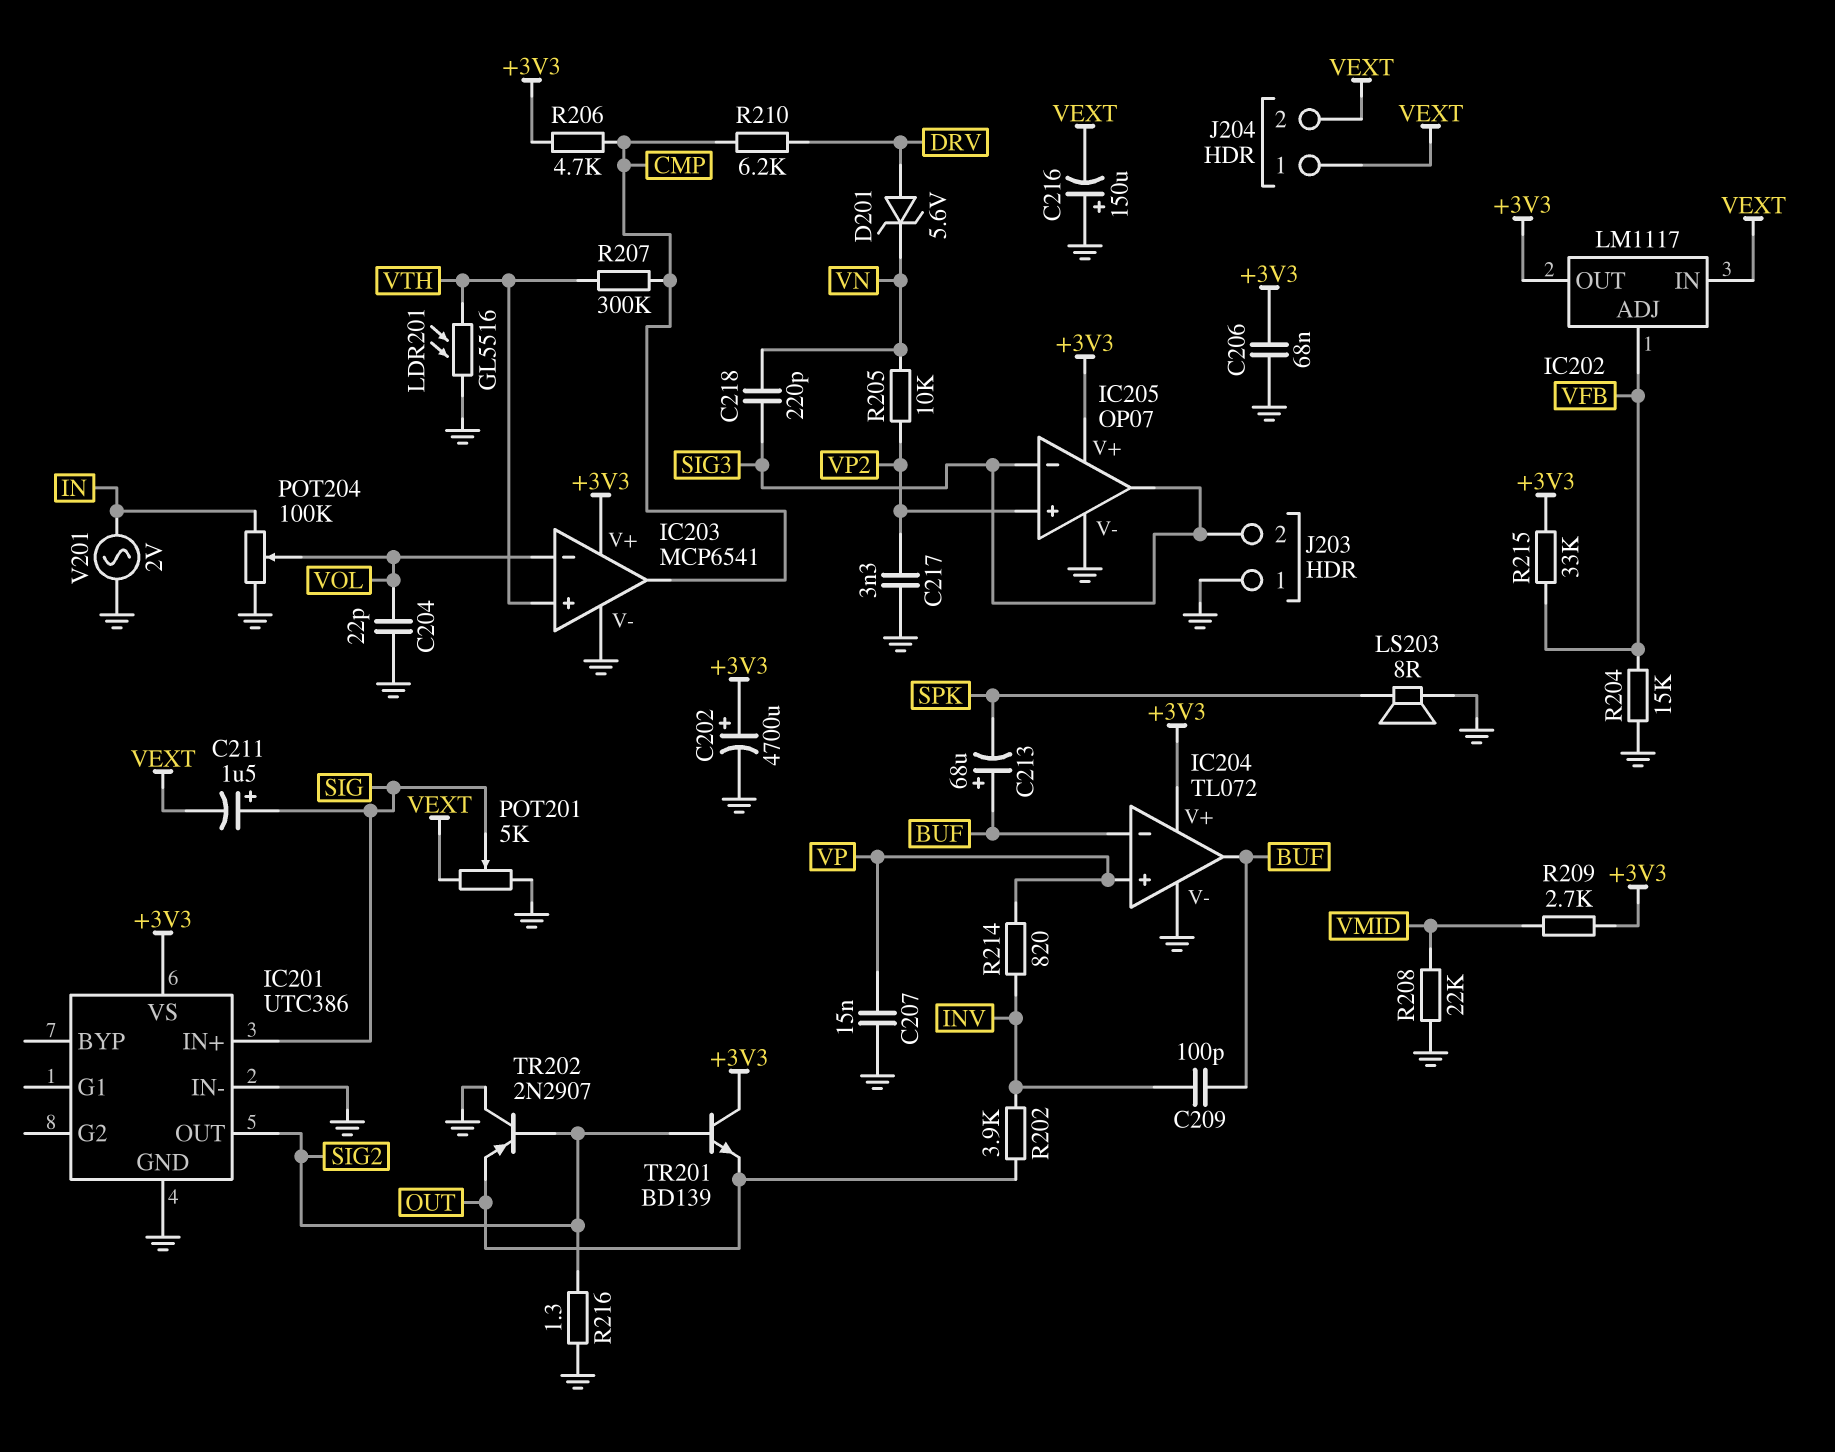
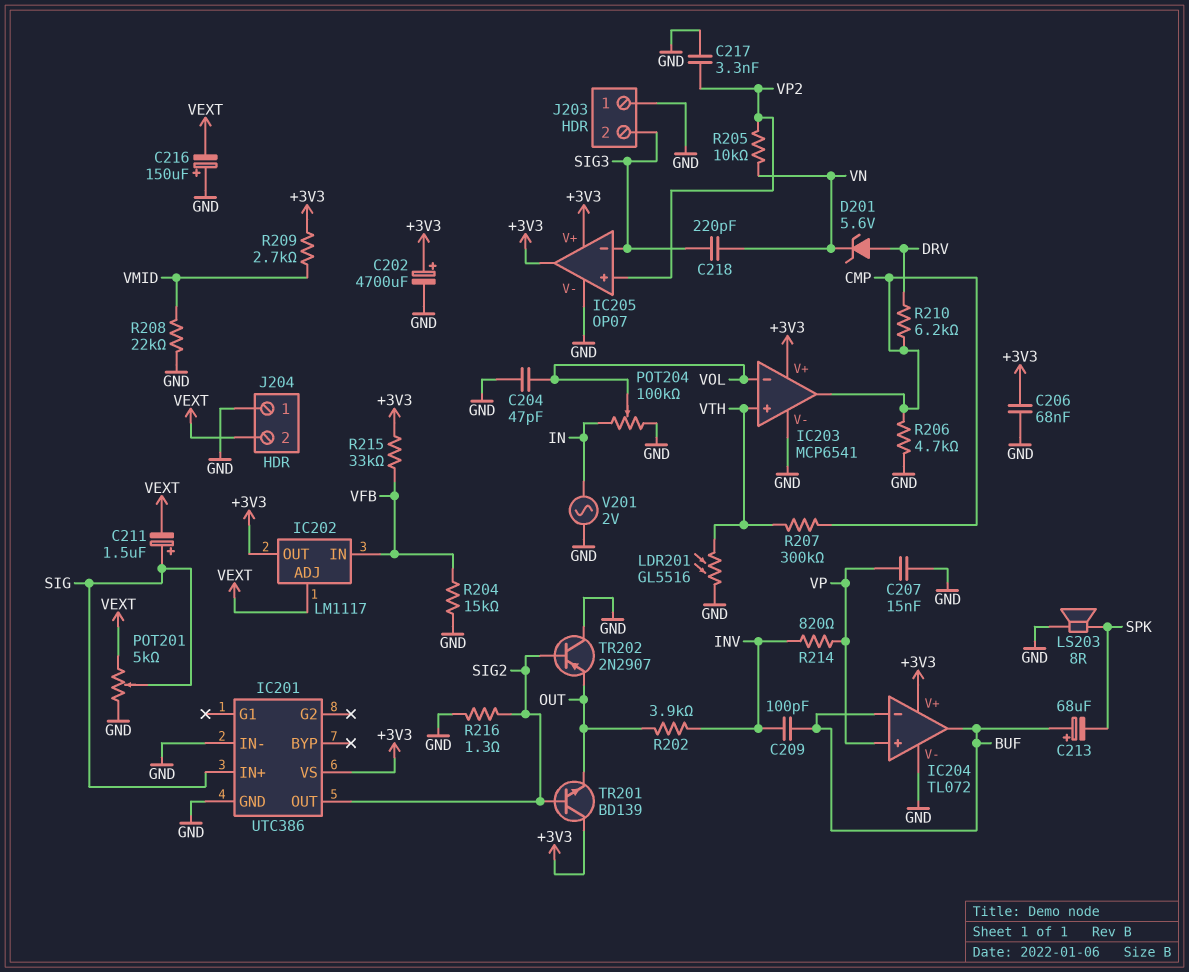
C204: 22pF (GND, VOL) -> 47pF (GND, VOL)
IC202 pin ADJ: VFB -> VEXT
IC202 pin IN: VEXT -> VFB
IC205 pin out: SIG3 -> +3V3
J204 pin 1: VEXT -> GND
R206: 4.7k (+3V3, CMP) -> 4.7k (CMP, GND)

